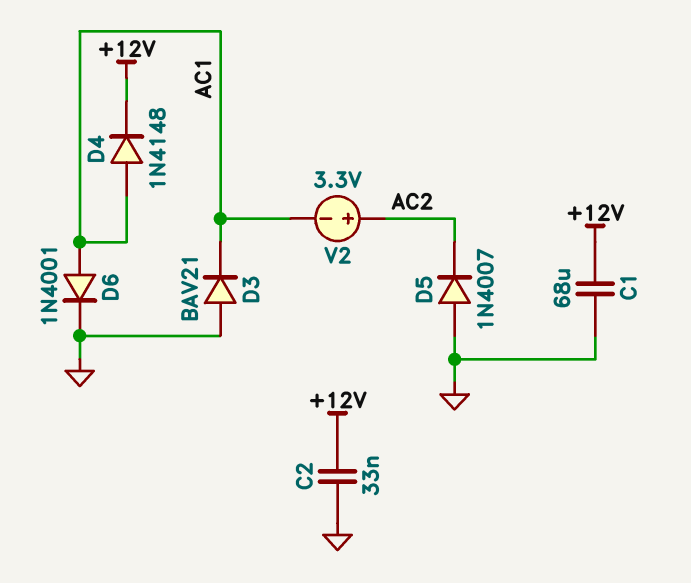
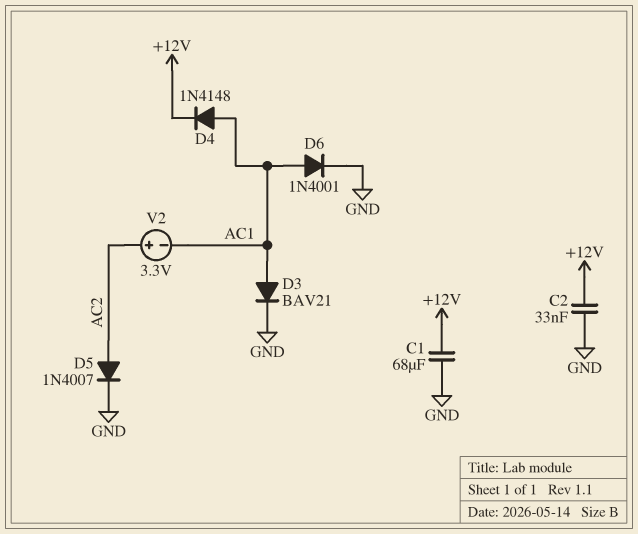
D3: diode BAV21 (A GND, K AC1) -> diode BAV21 (A AC1, K GND)
D5: diode 1N4007 (A GND, K AC2) -> diode 1N4007 (A AC2, K GND)

